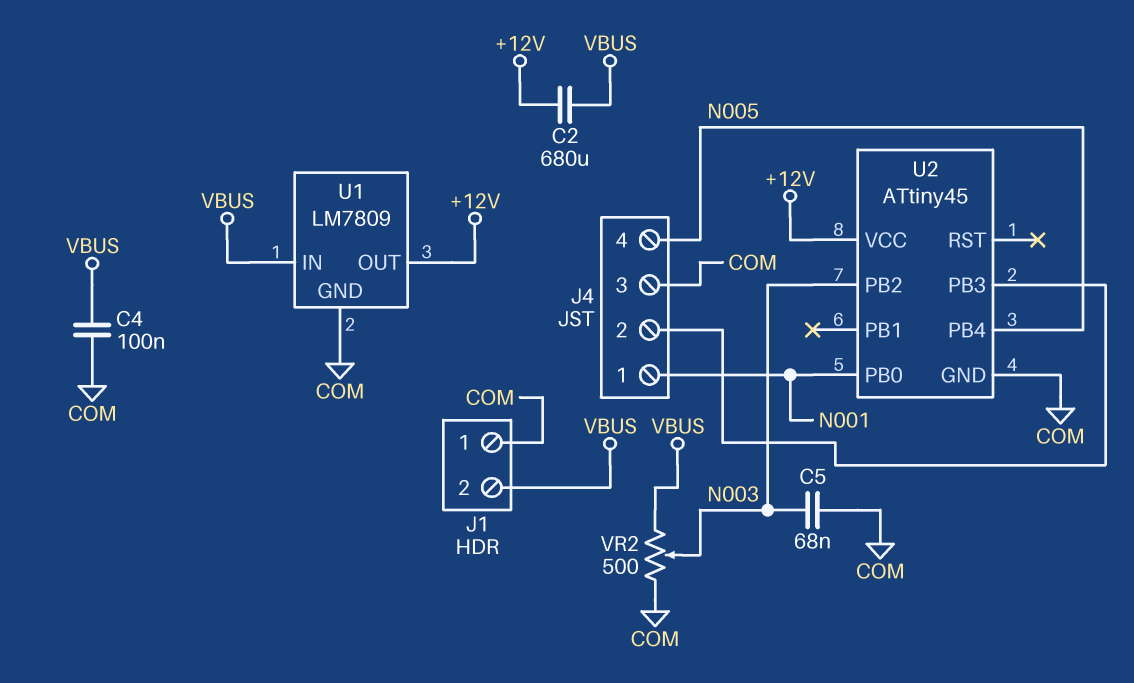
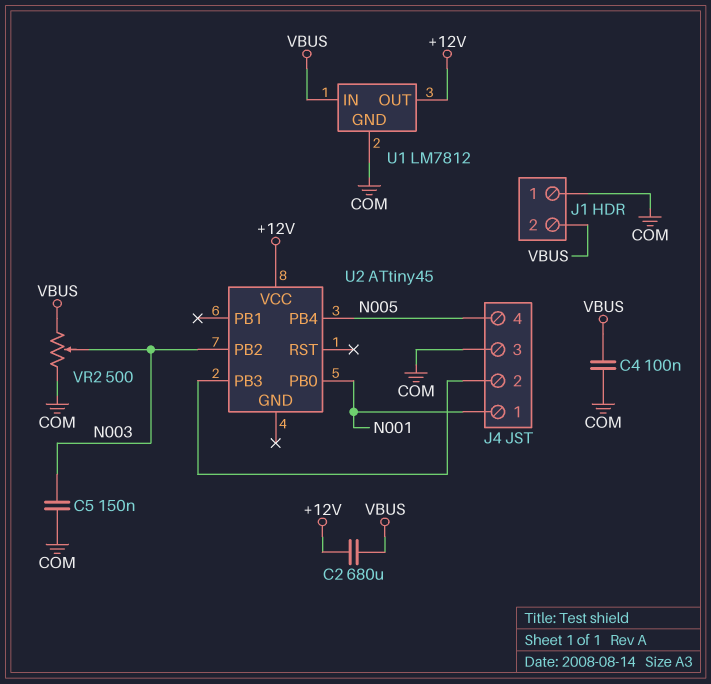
C5: 68nF (COM, N003) -> 150nF (COM, N003)
U1: LM7809 -> LM7812
U2 pin GND: COM -> none

